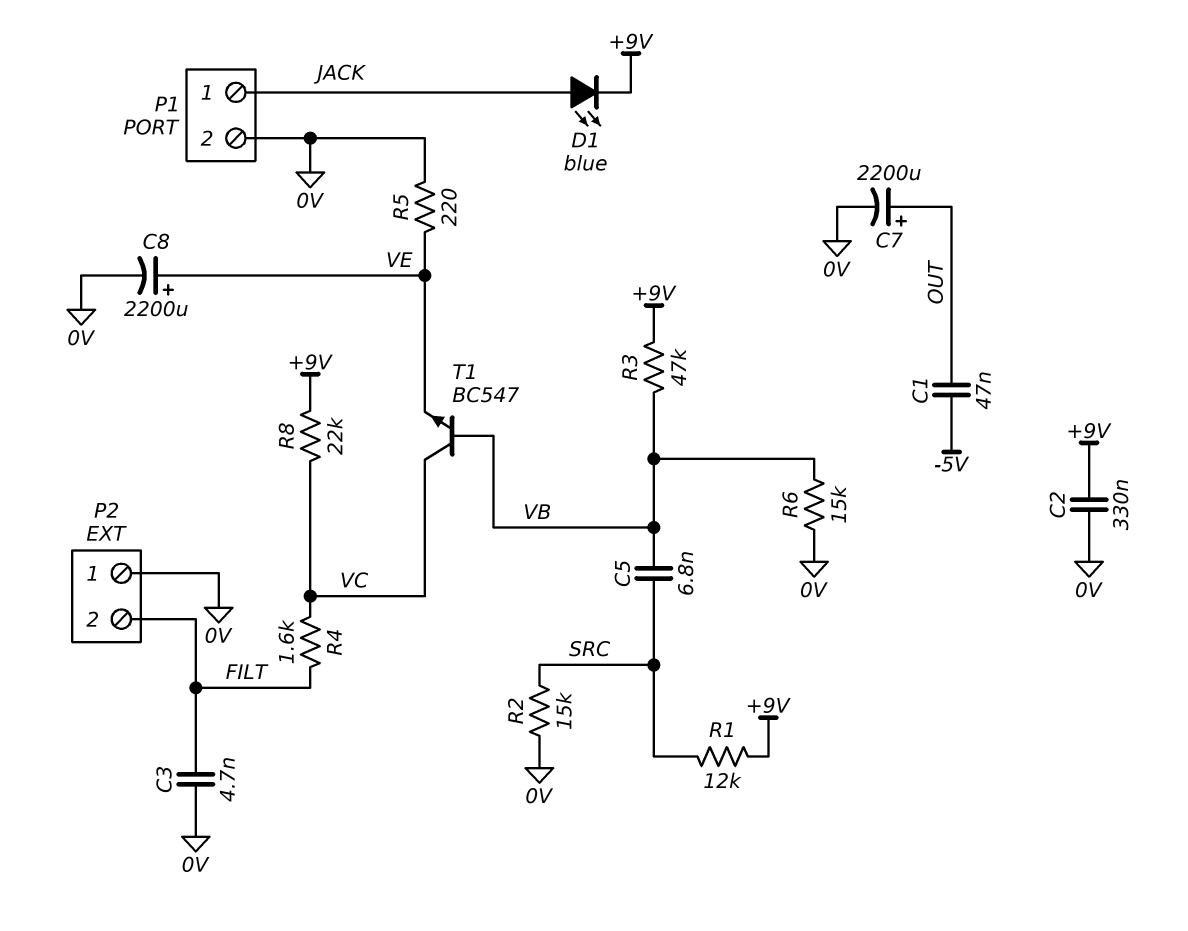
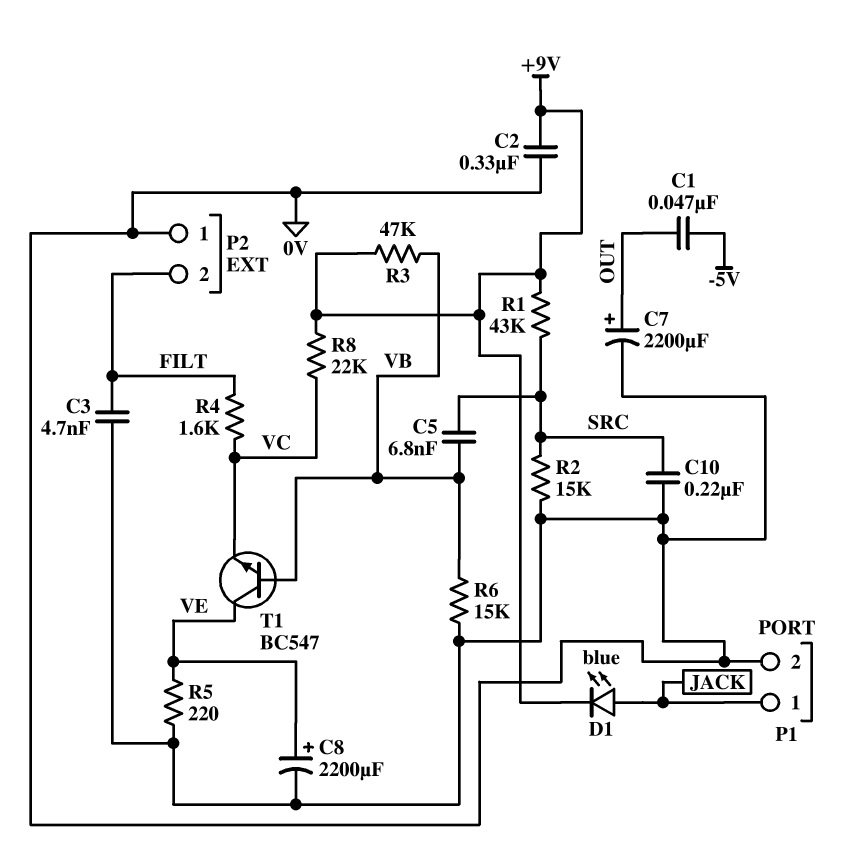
C10: none -> 220nF (0V, SRC)
R1: 12k (+9V, SRC) -> 43k (+9V, SRC)
T1: NPN BC547 (B VB, C VC, E VE) -> NPN BC547 (B VB, C VE, E VC)

